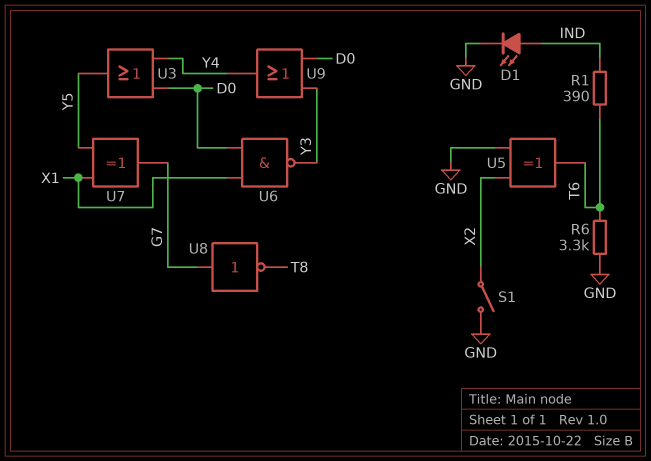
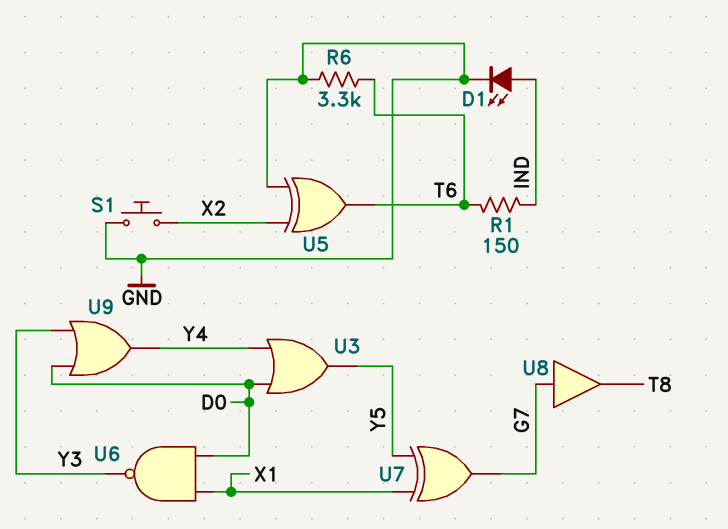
R1: 390 (IND, T6) -> 150 (IND, T6)
S1: switch (GND, X2) -> button (GND, X2)
U8: NOT (in G7, out T8) -> buffer (in G7, out T8)

